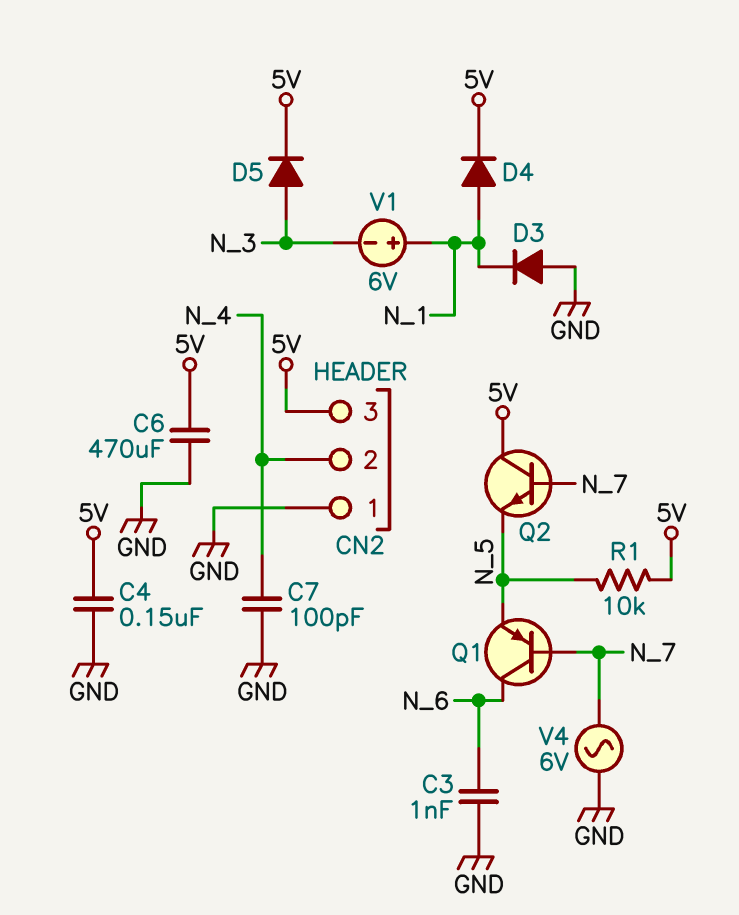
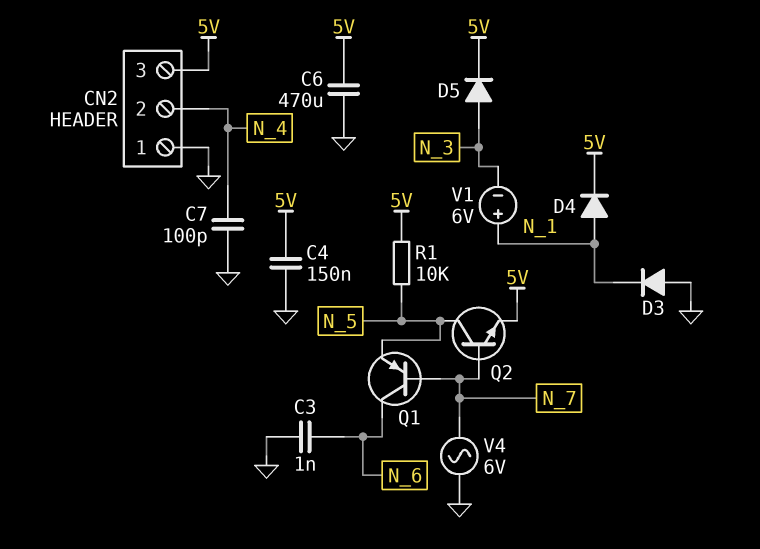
Q2: NPN (B N_7, C 5V, E N_5) -> NPN (B N_7, C N_5, E 5V)

